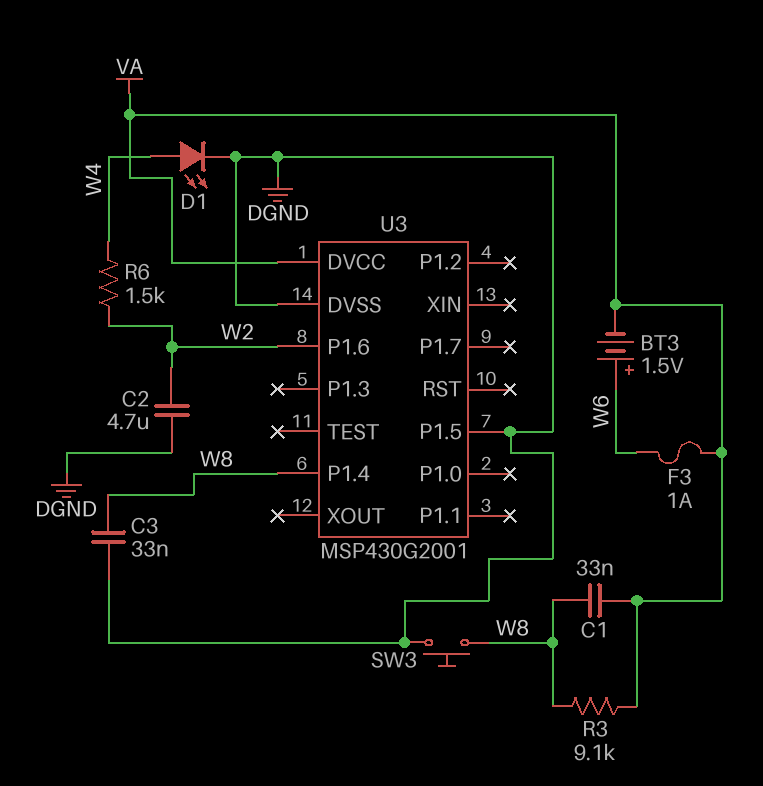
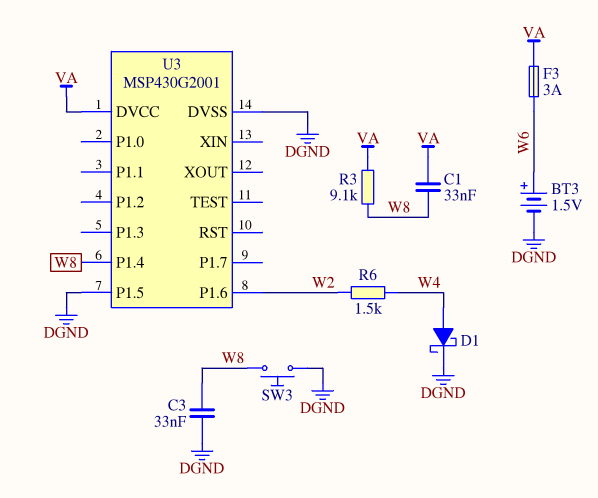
BT3: 1.5V (plus W6, minus VA) -> 1.5V (plus W6, minus DGND)
C2: 4.7uF (DGND, W2) -> none
D1: LED (A W4, K DGND) -> schottky (A W4, K DGND)
F3: 1A (VA, W6) -> 3A (VA, W6)

